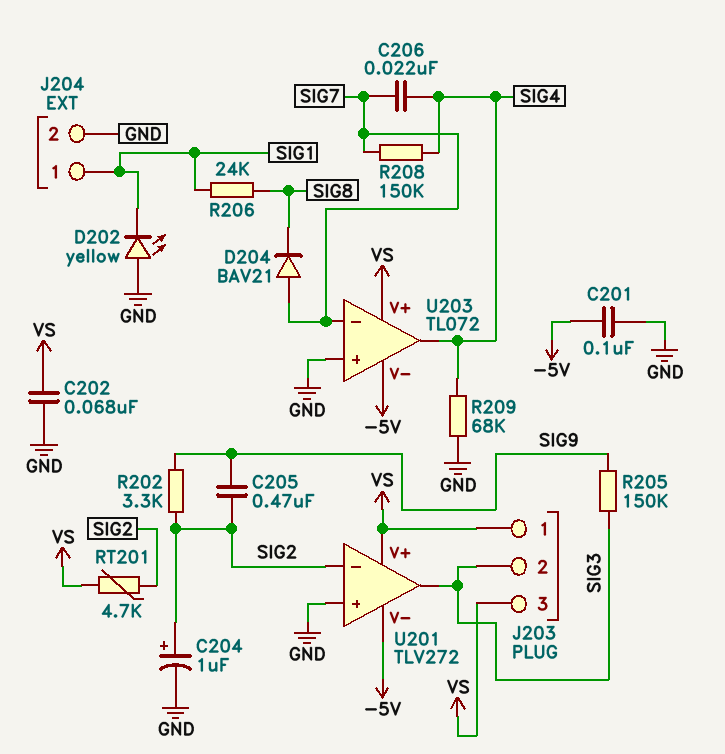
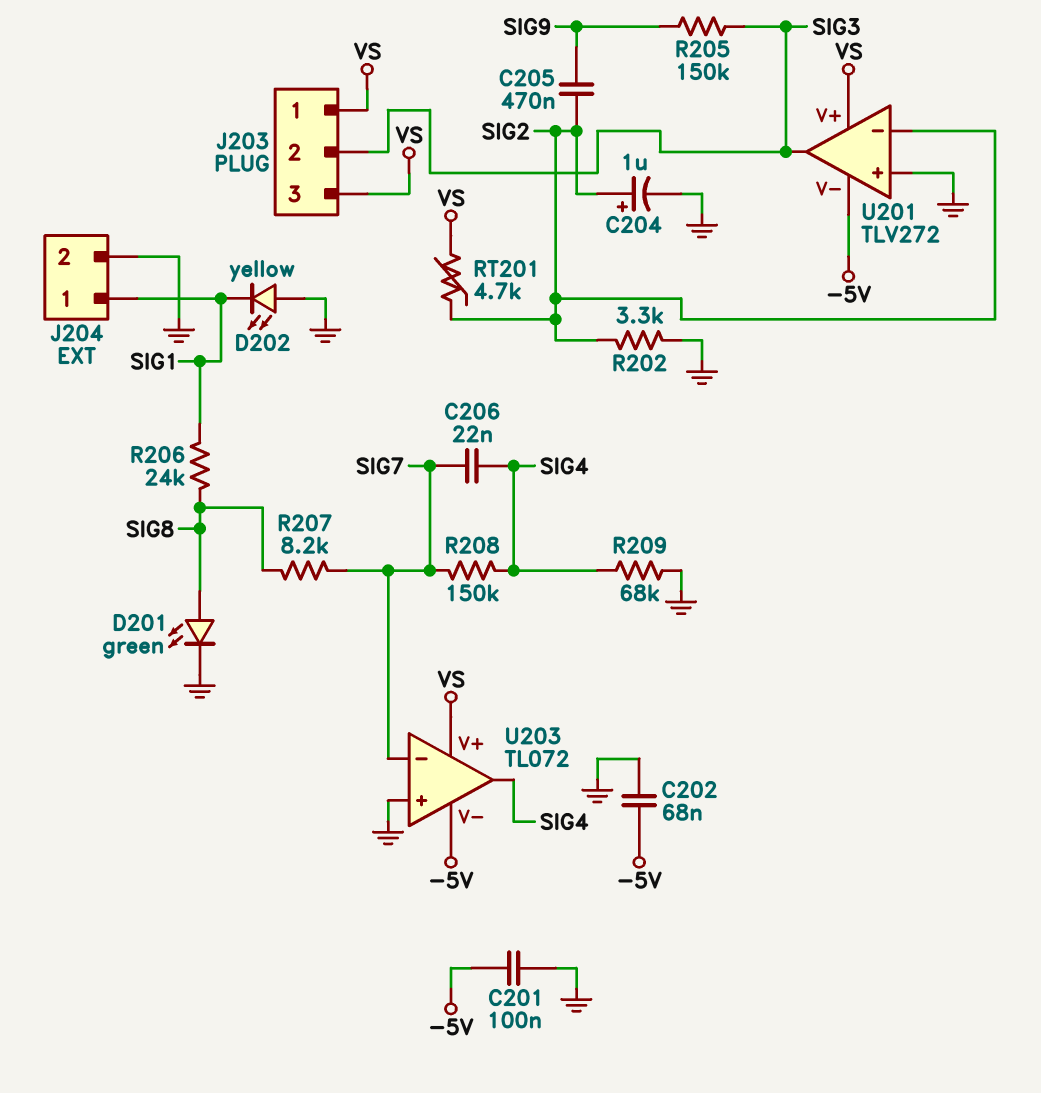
C202: 68nF (GND, VS) -> 68nF (-5V, GND)
D201: none -> LED green (A SIG8, K GND)
D204: diode BAV21 (A SIG7, K SIG8) -> none
R202: 3.3k (SIG2, SIG9) -> 3.3k (GND, SIG2)
R207: none -> 8.2k (SIG7, SIG8)

